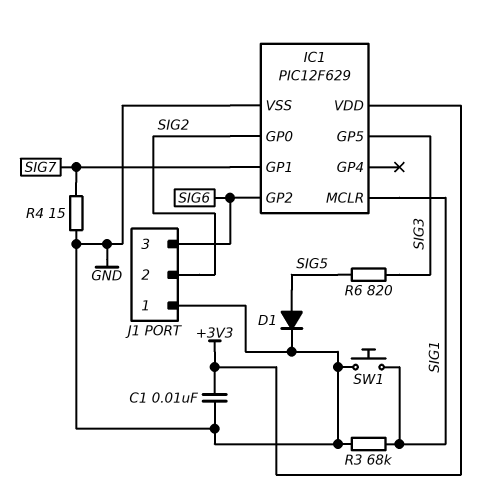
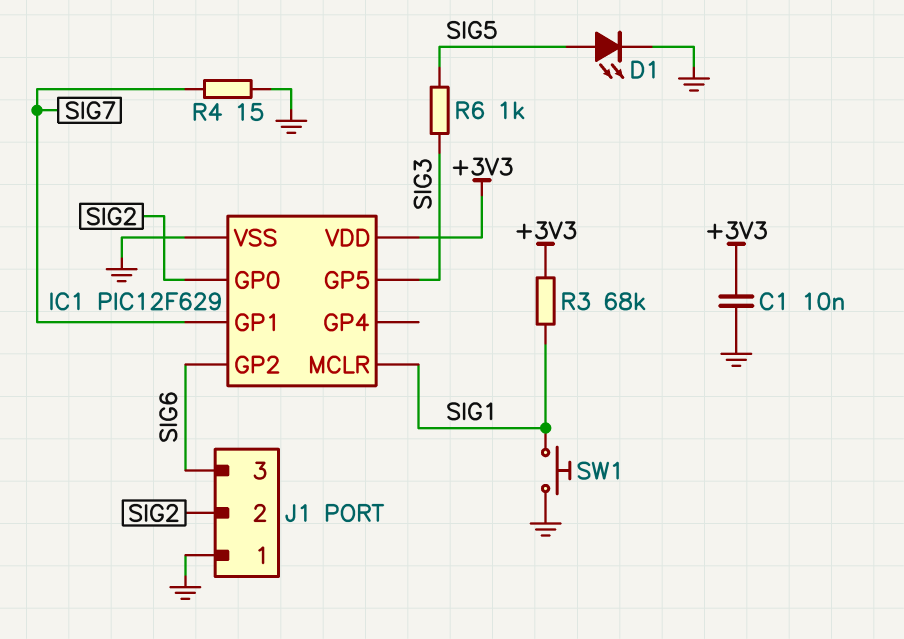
D1: diode (A SIG5, K GND) -> LED (A SIG5, K GND)
R3: 68k (GND, SIG1) -> 68k (+3V3, SIG1)
R6: 820 (SIG3, SIG5) -> 1k (SIG3, SIG5)

